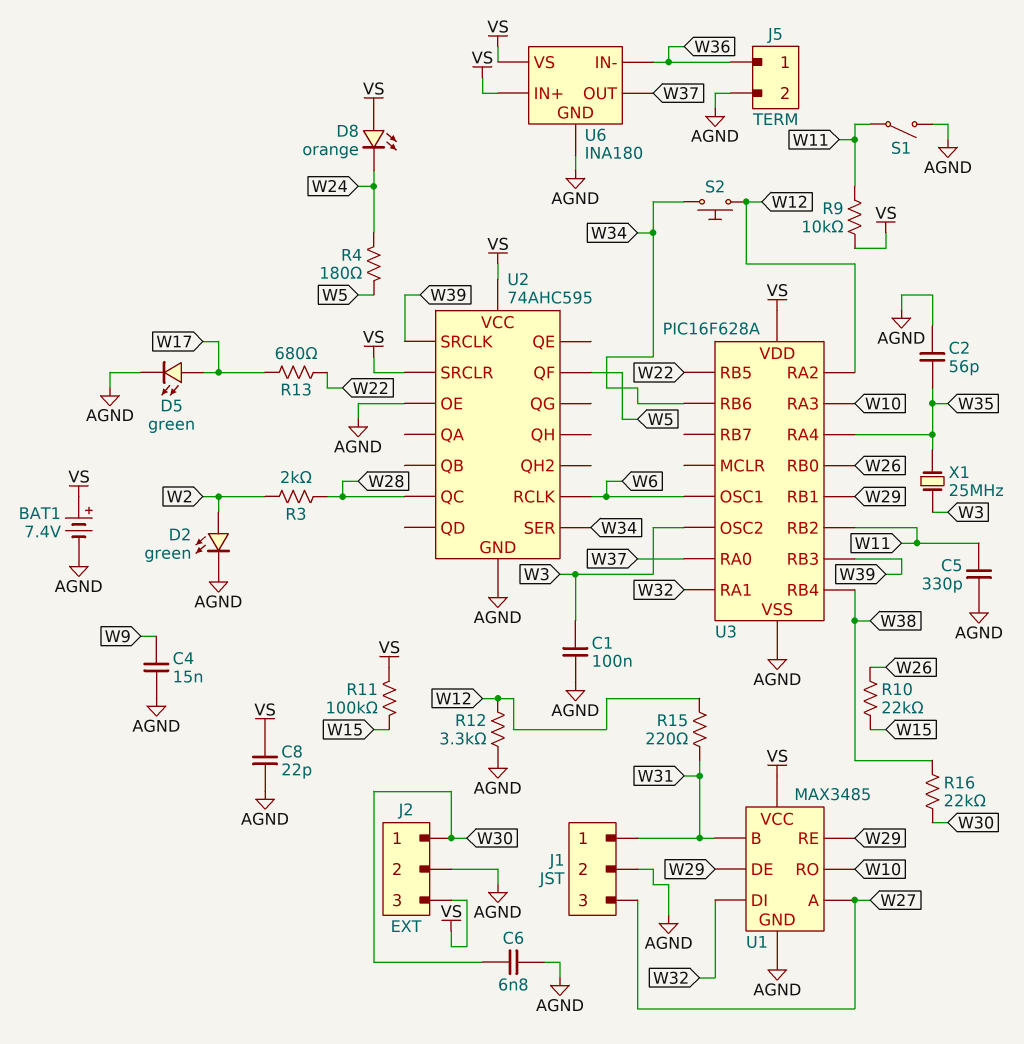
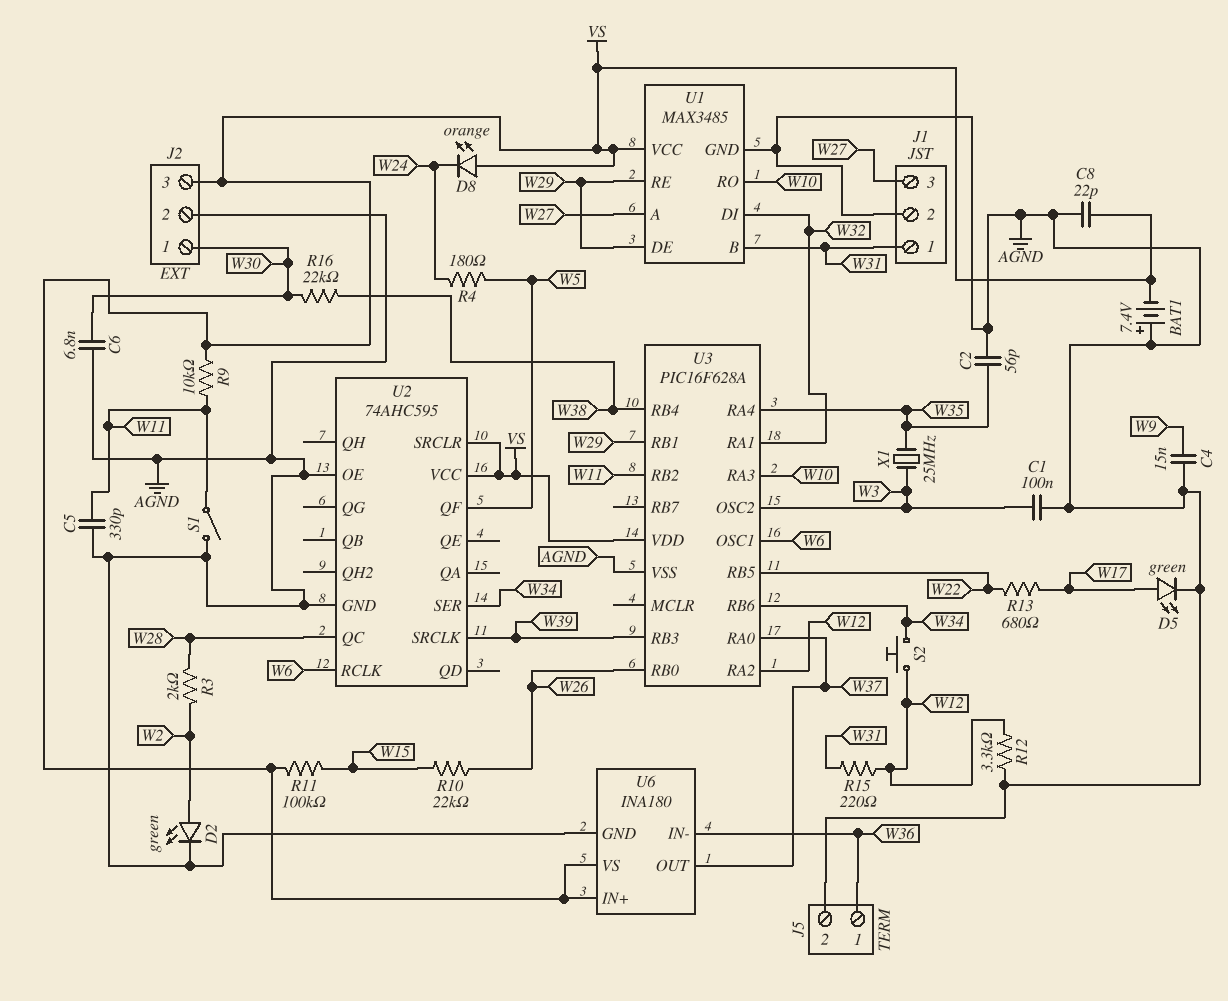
BAT1: 7.4V (plus VS, minus AGND) -> 7.4V (plus AGND, minus VS)

